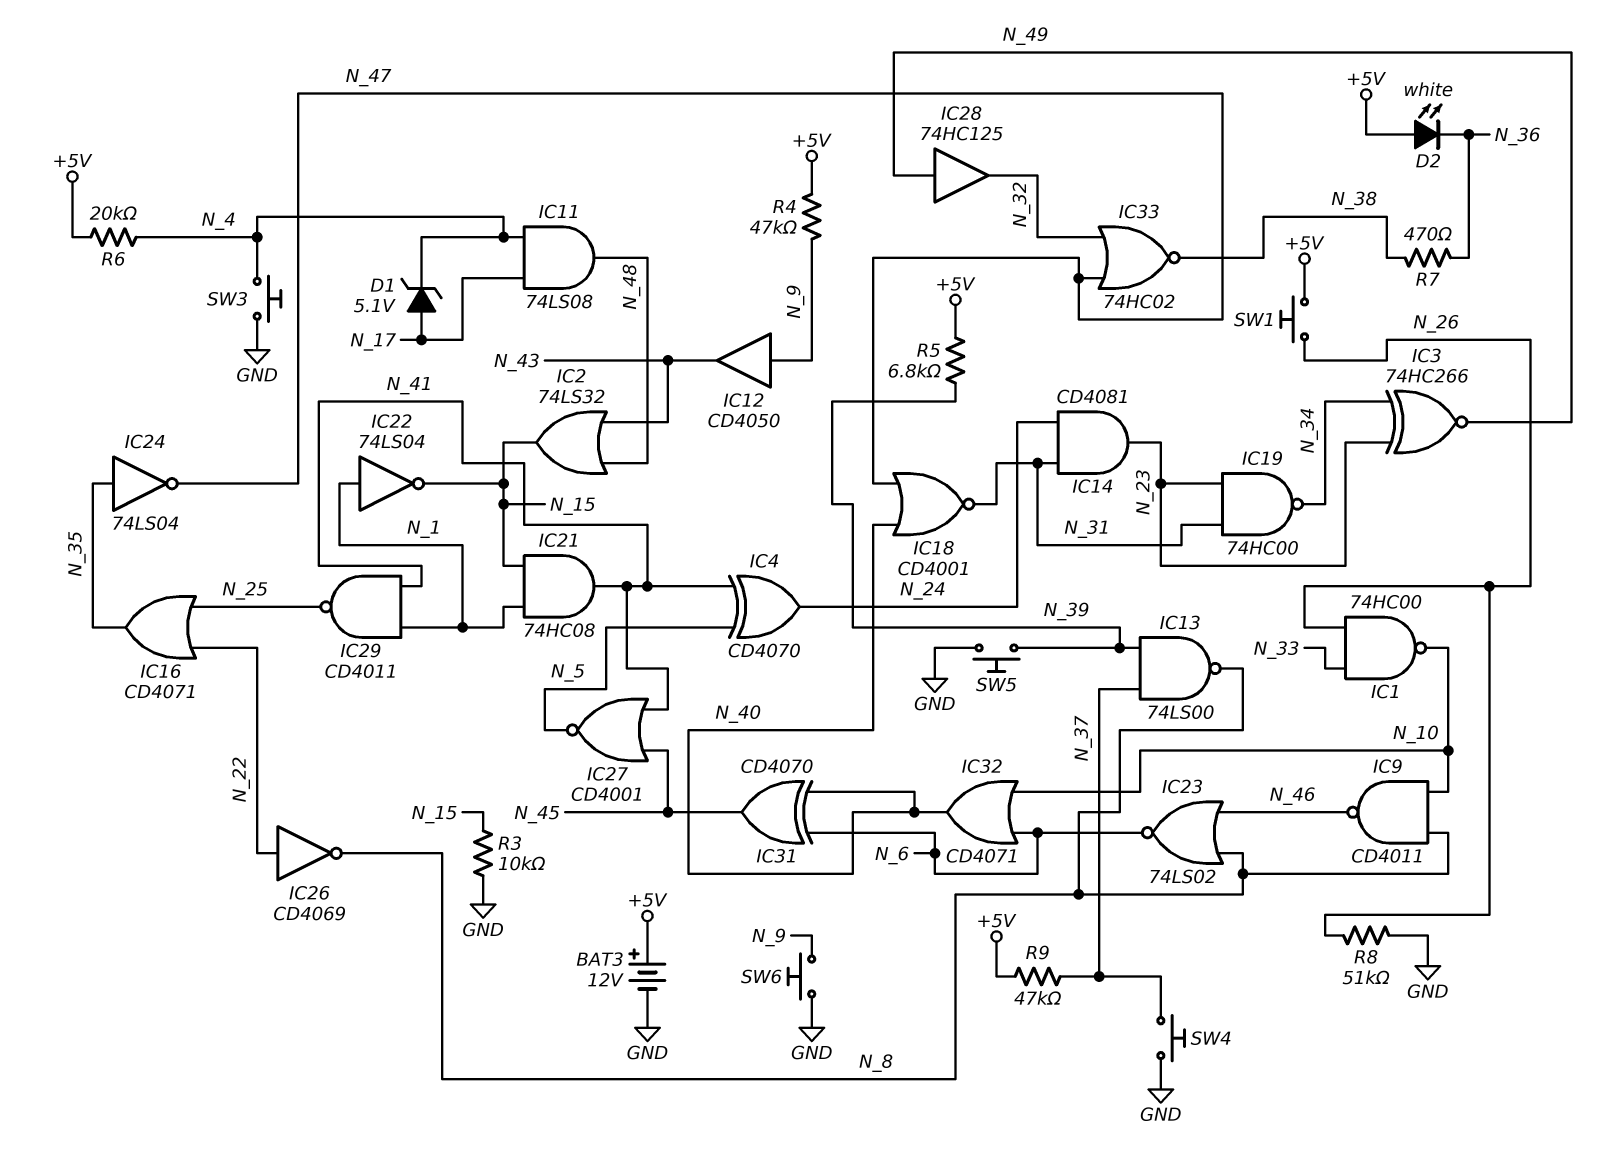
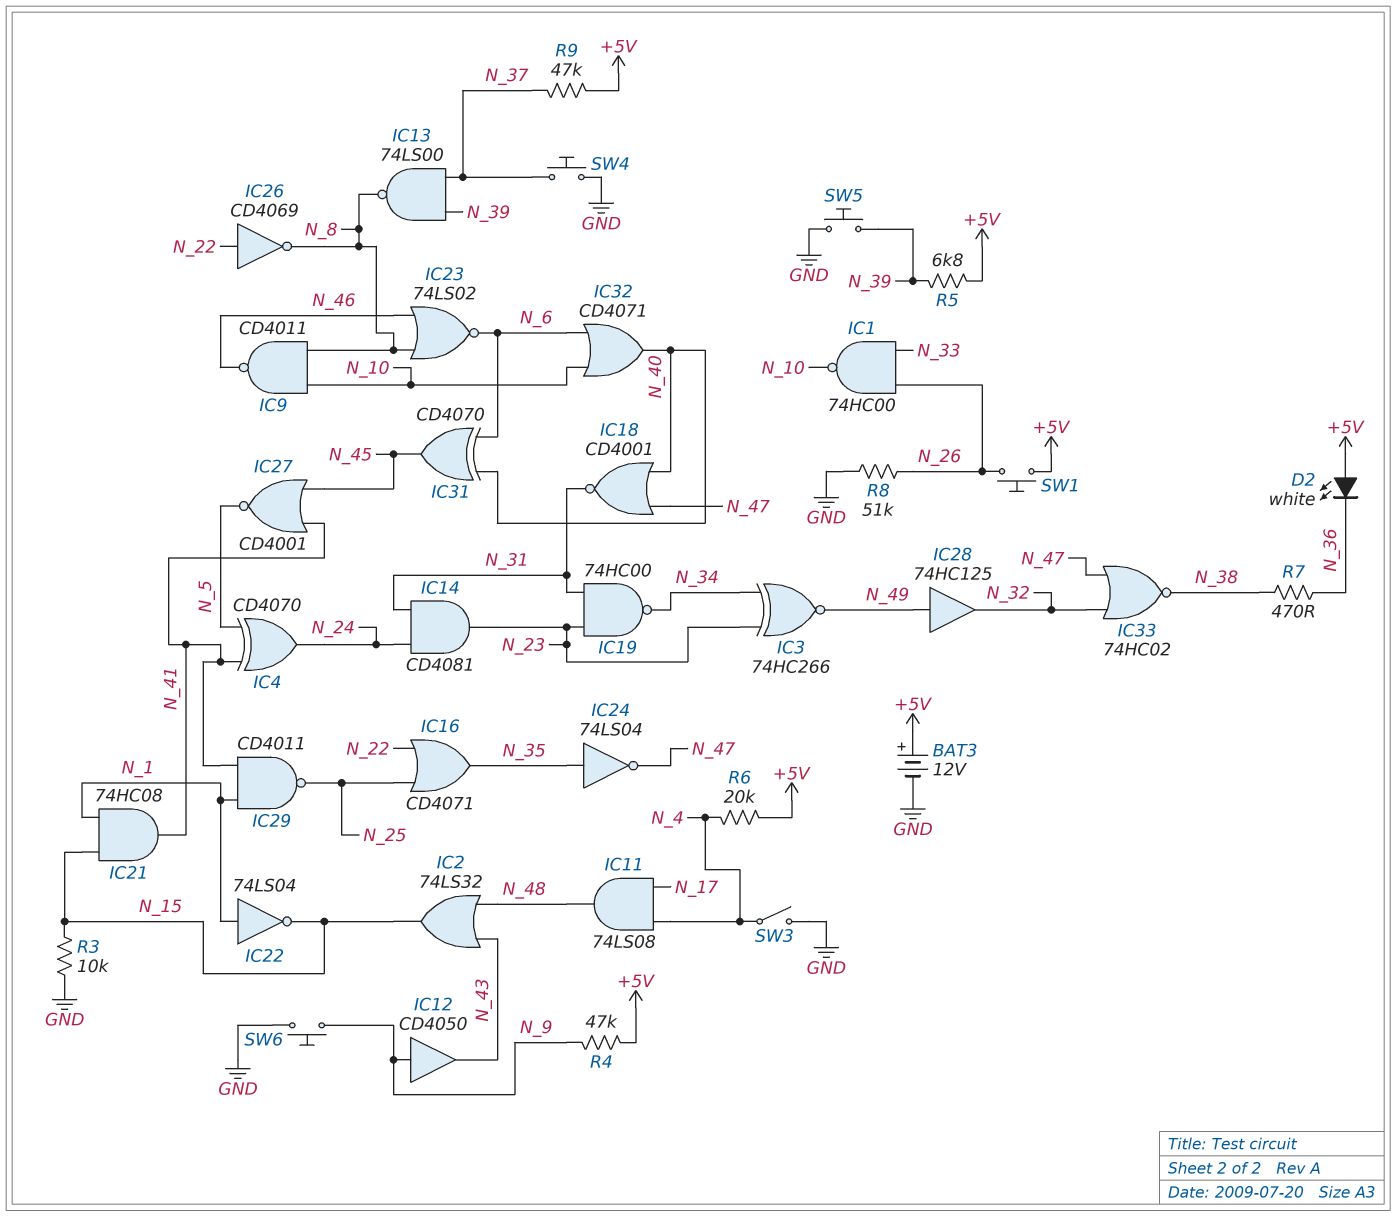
D1: zener 5.1V (A N_17, K N_4) -> none
SW3: button (GND, N_4) -> switch (GND, N_4)

